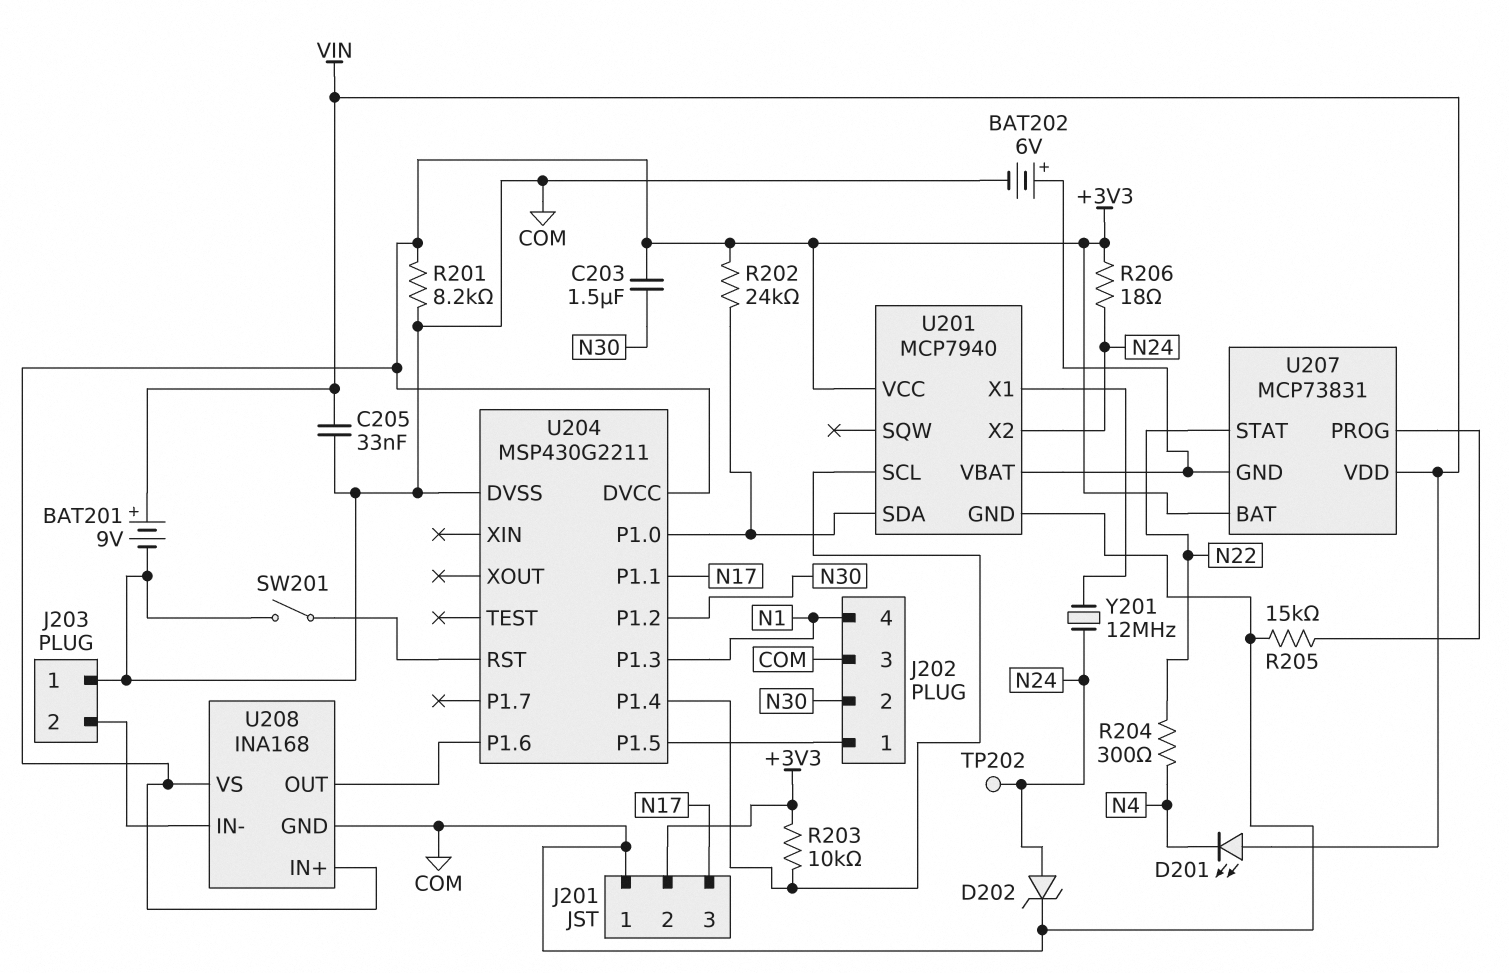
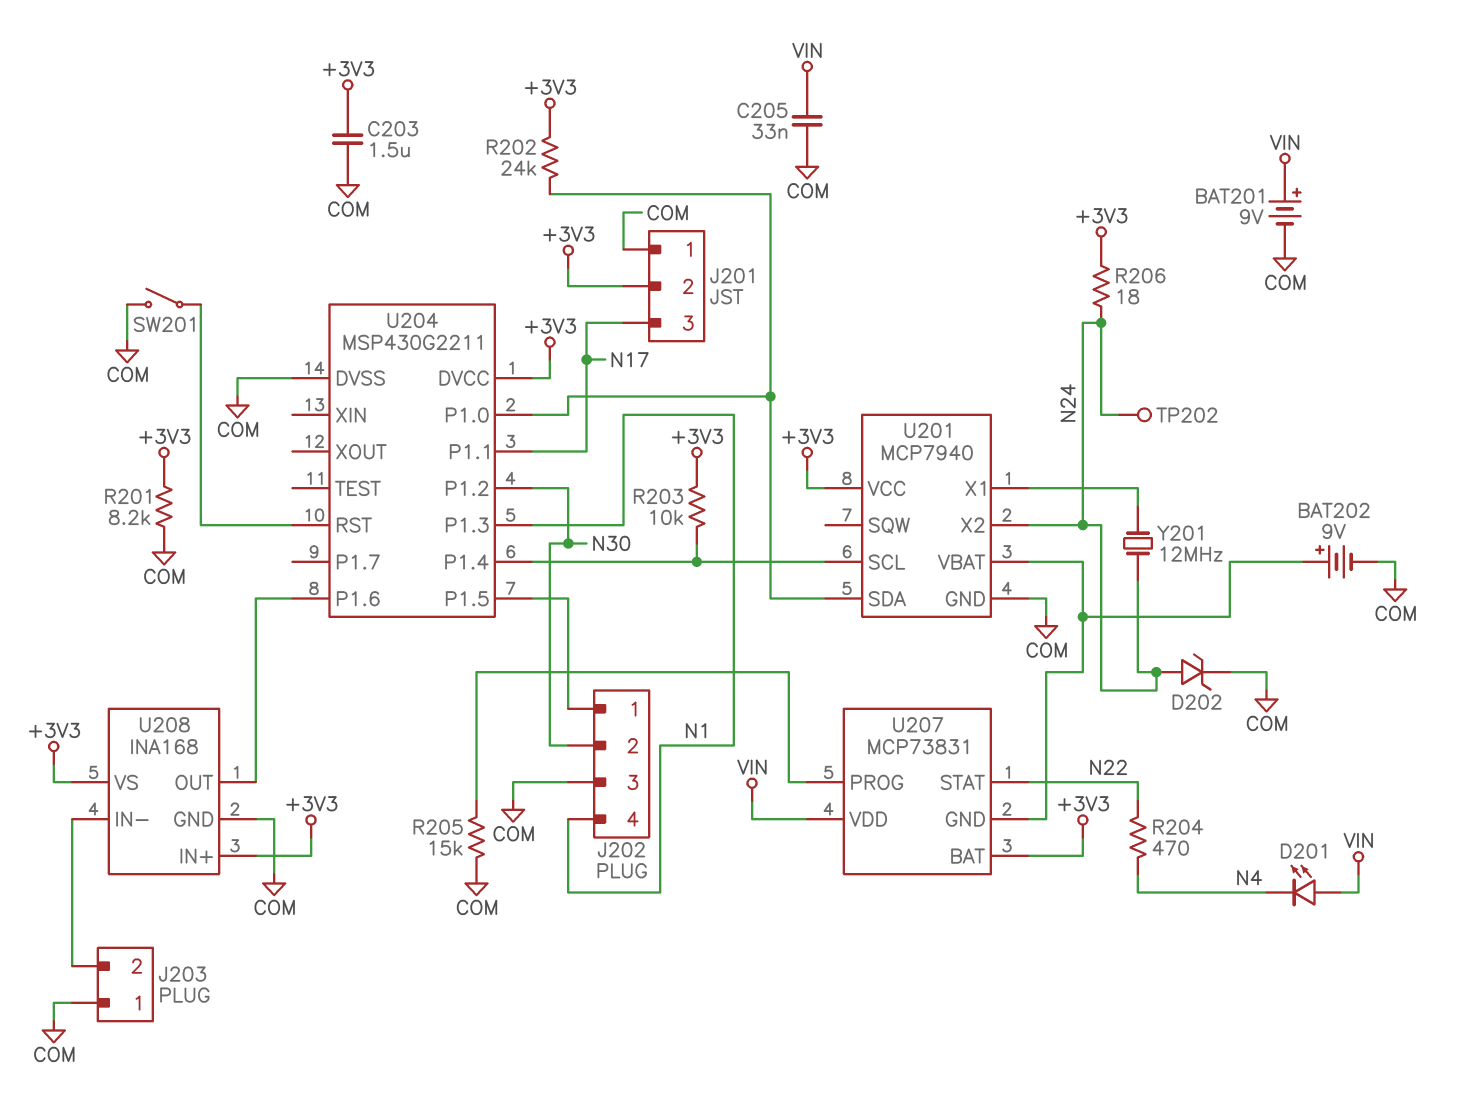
BAT202: 6V (plus U201/VBAT, minus COM) -> 9V (plus U201/VBAT, minus COM)
C203: 1.5uF (+3V3, N30) -> 1.5uF (+3V3, COM)
R204: 300 (N4, N22) -> 470 (N4, N22)

